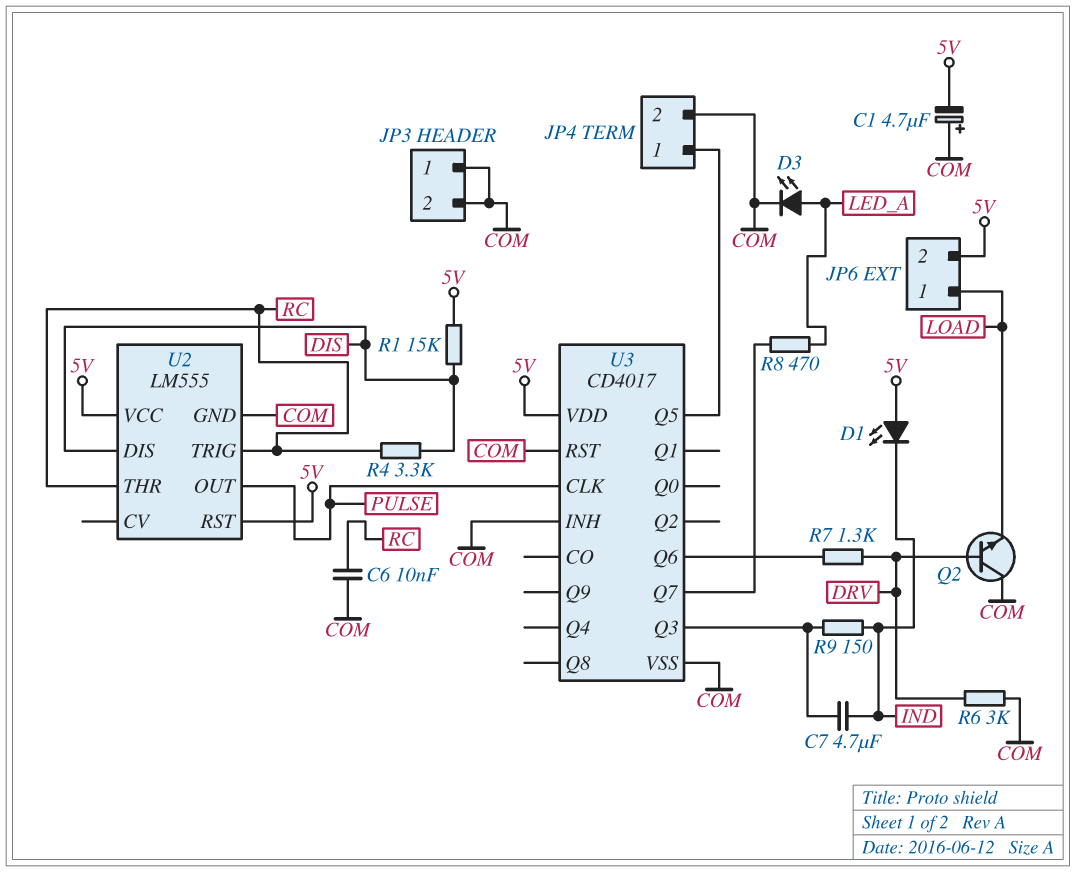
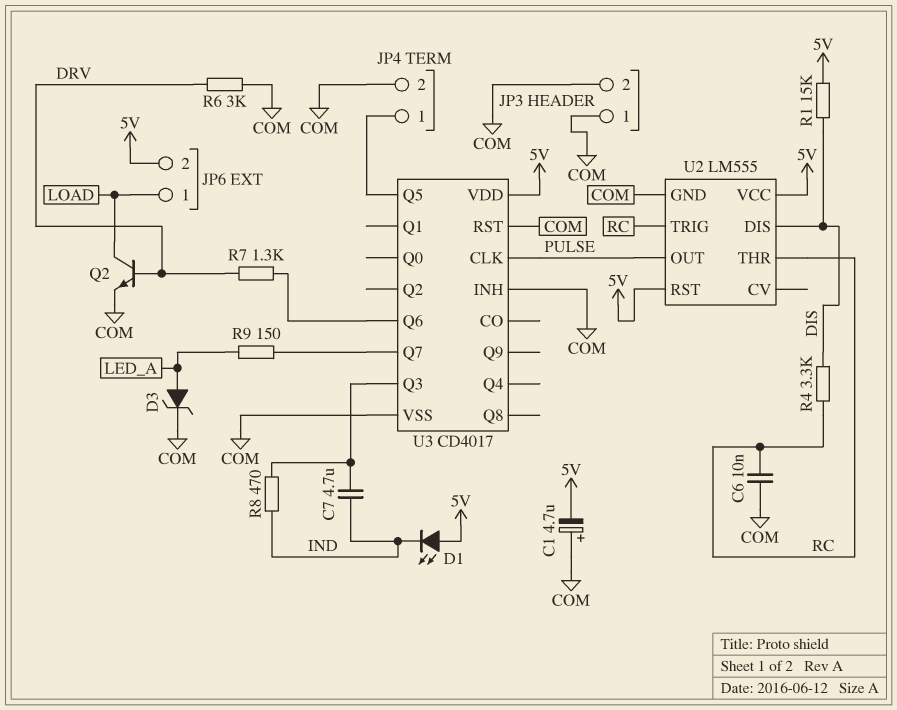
D3: LED (A LED_A, K COM) -> zener (A LED_A, K COM)
Q2: NPN (B DRV, C COM, E LOAD) -> NPN (B DRV, C LOAD, E COM)
R8: 470 (LED_A, U3/Q7) -> 470 (IND, U3/Q3)
R9: 150 (IND, U3/Q3) -> 150 (LED_A, U3/Q7)

